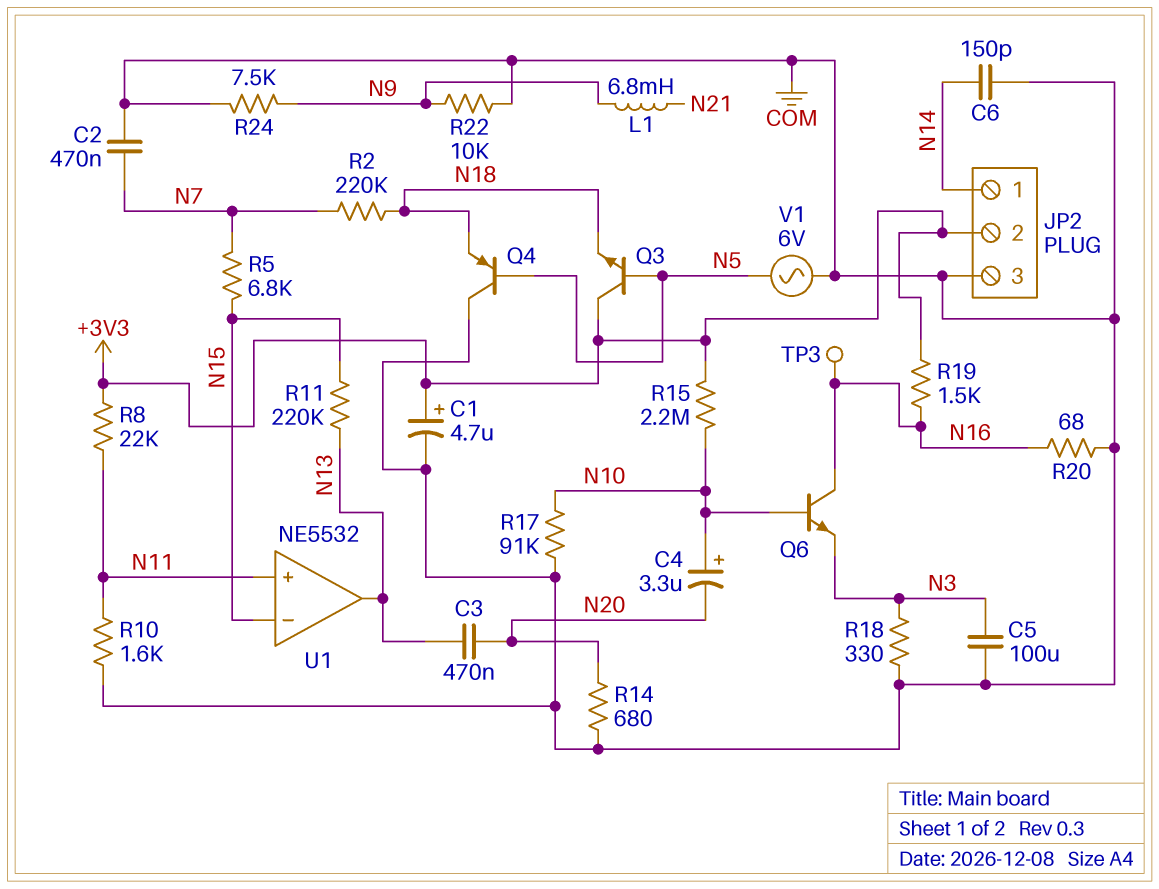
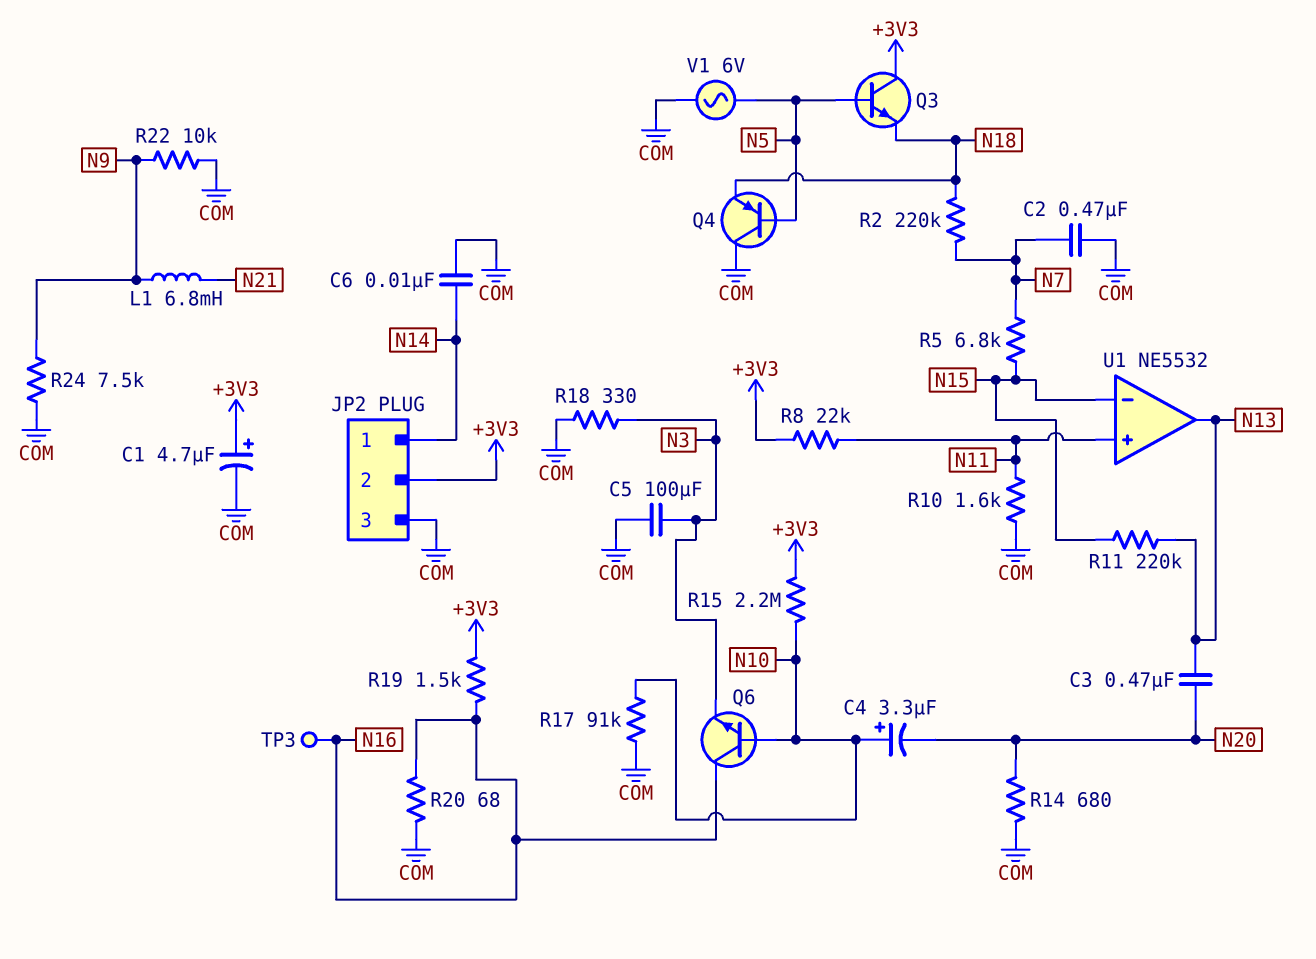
C6: 150pF (COM, N14) -> 10nF (COM, N14)

